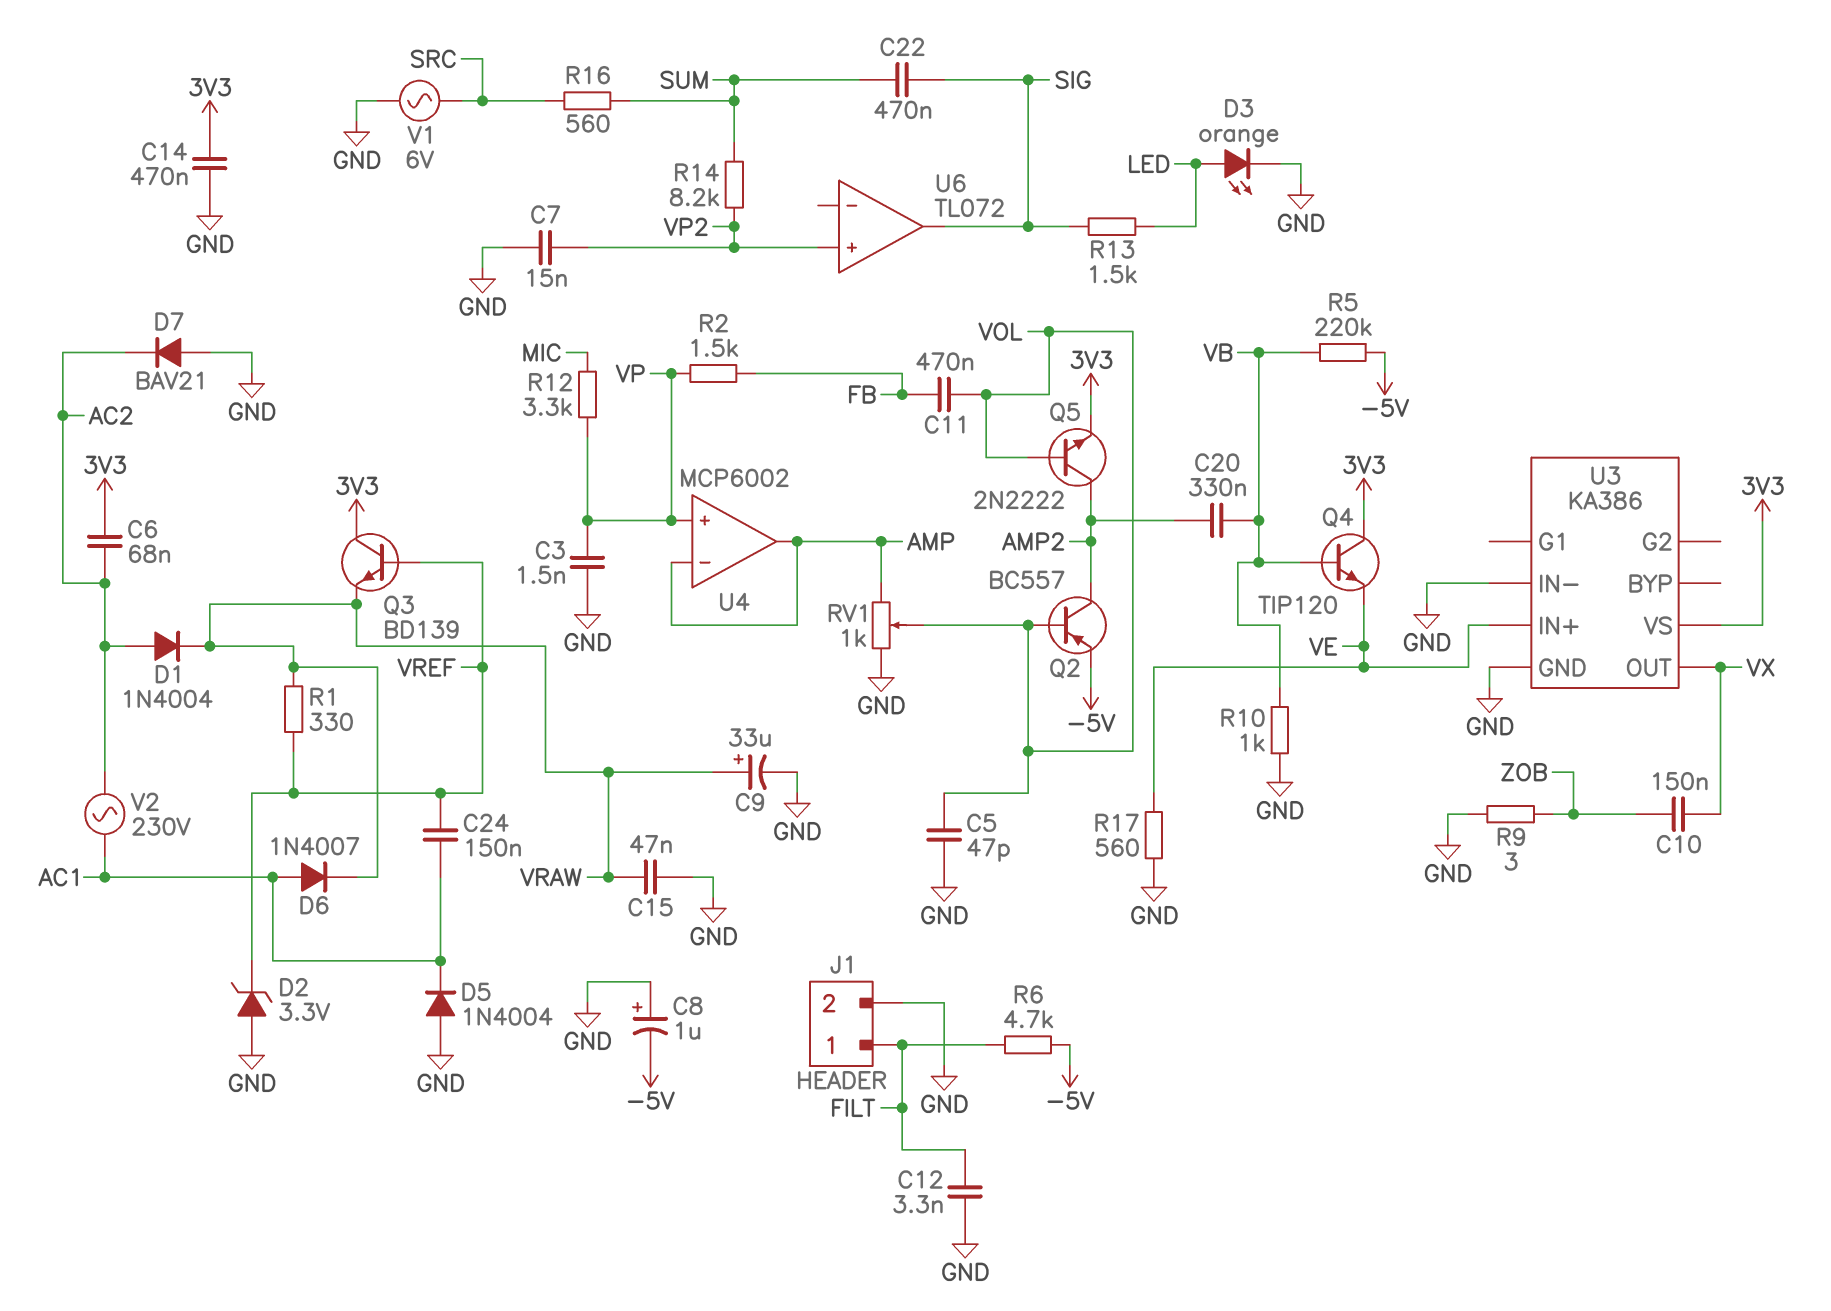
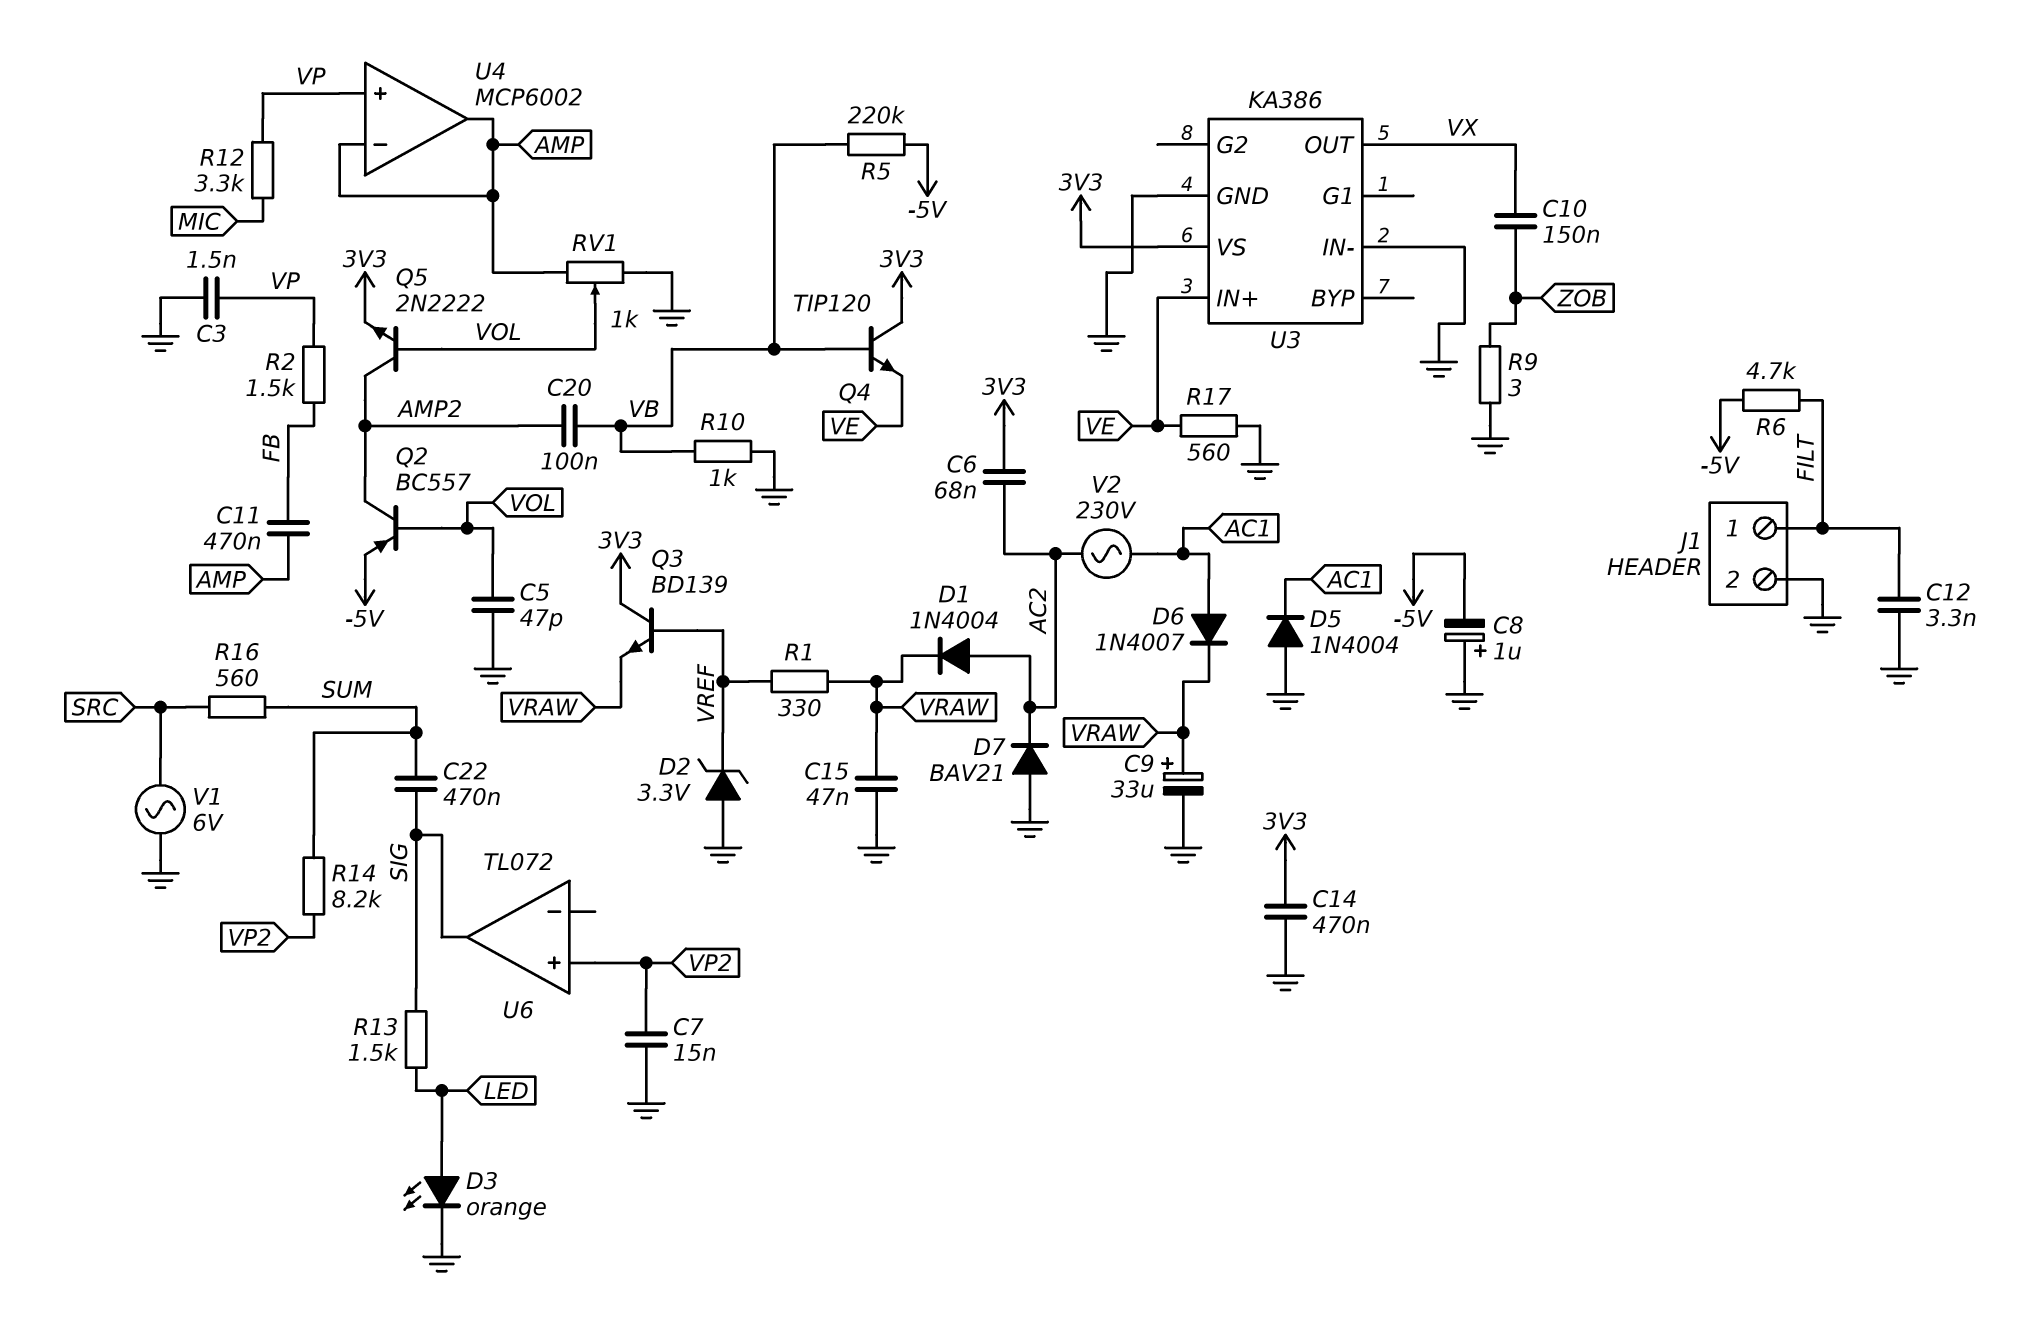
C11: 470nF (FB, VOL) -> 470nF (AMP, FB)
C20: 330nF (AMP2, VB) -> 100nF (AMP2, VB)
C24: 150nF (AC1, VREF) -> none

